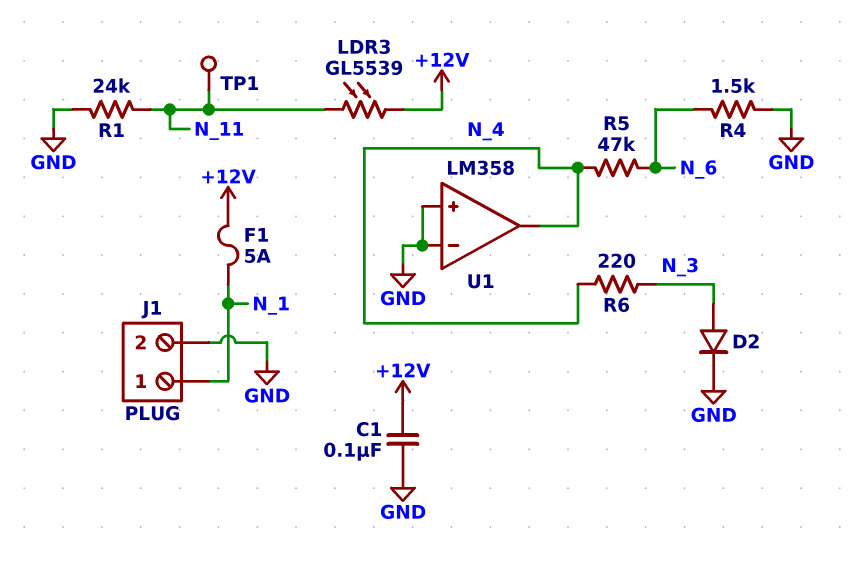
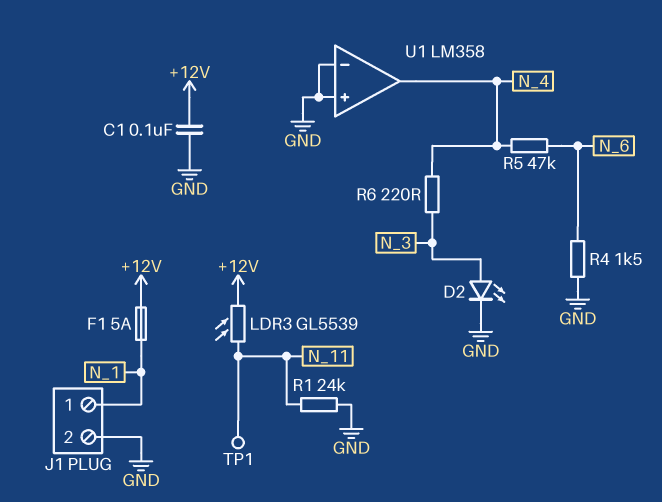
D2: diode (A N_3, K GND) -> LED (A N_3, K GND)

